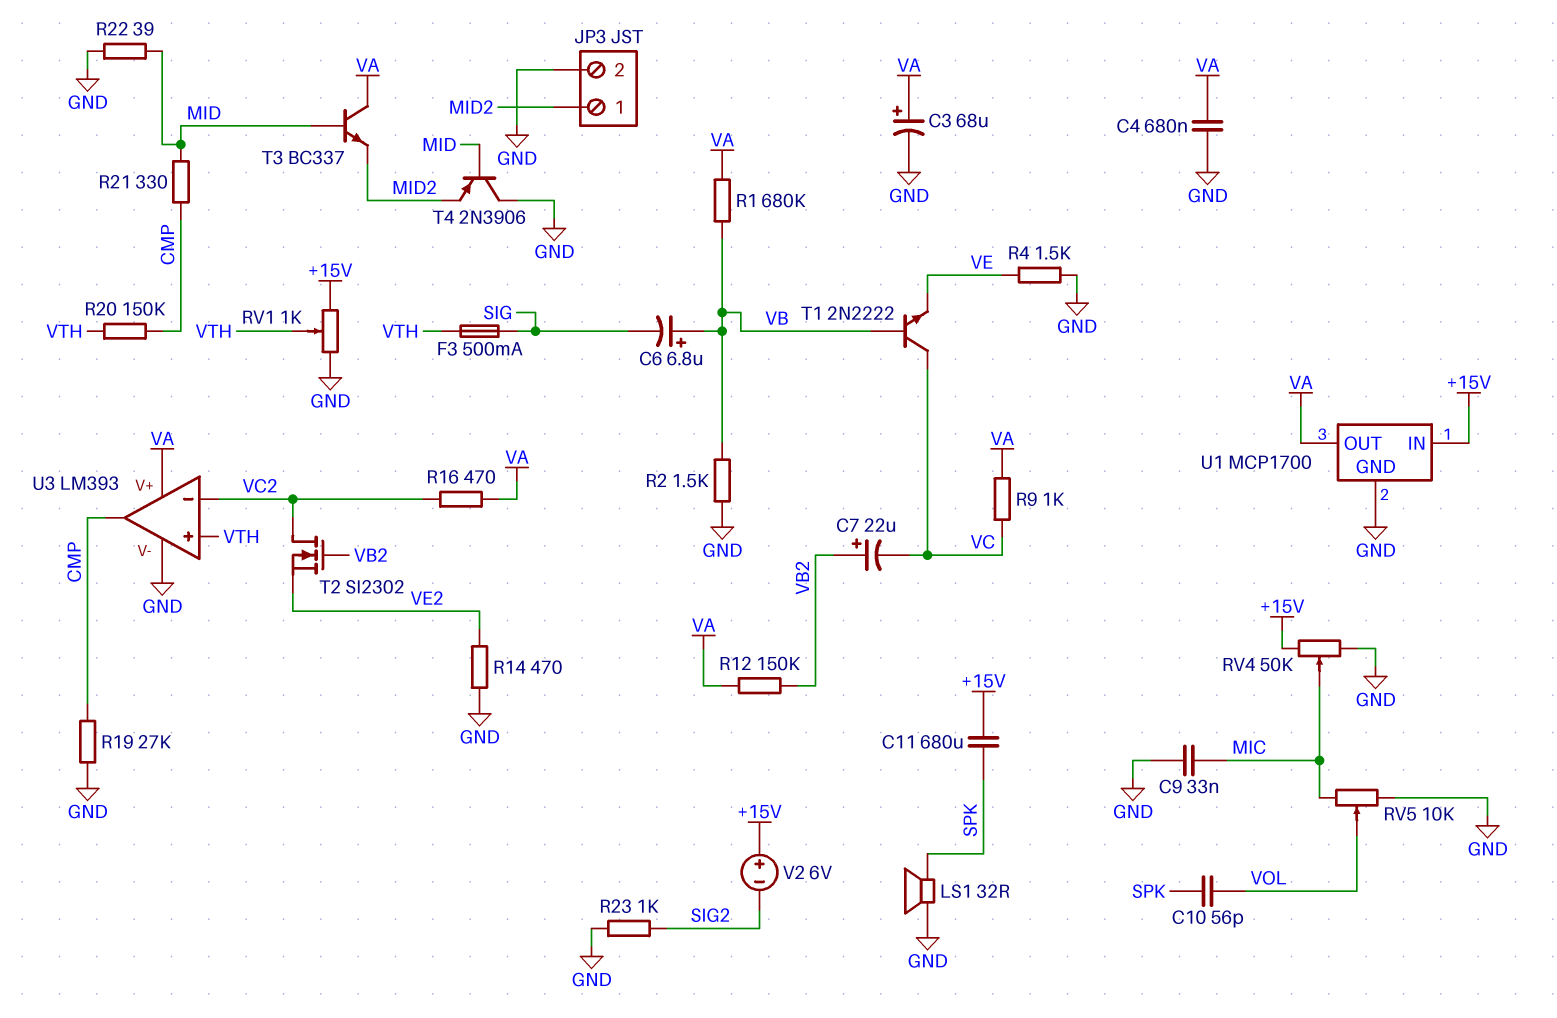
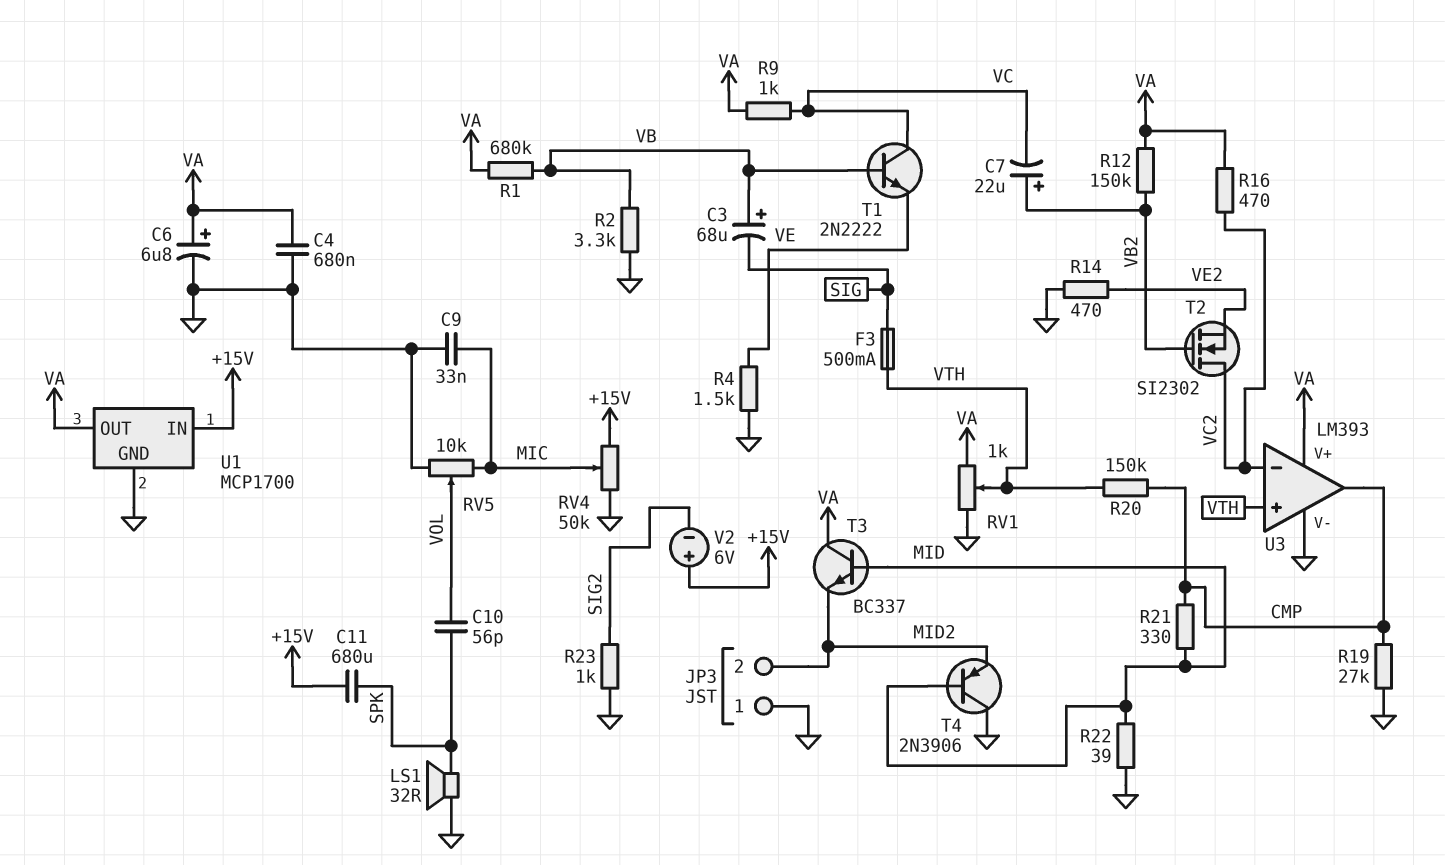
C3: 68uF (plus VA, minus GND) -> 68uF (plus VB, minus SIG)
C6: 6.8uF (plus VB, minus SIG) -> 6.8uF (plus VA, minus GND)
JP3 pin 1: MID2 -> GND
JP3 pin 2: GND -> MID2
R2: 1.5k (GND, VB) -> 3.3k (GND, VB)
RV1: 1k (+15V, GND, wiper VTH) -> 1k (GND, VA, wiper VTH)

